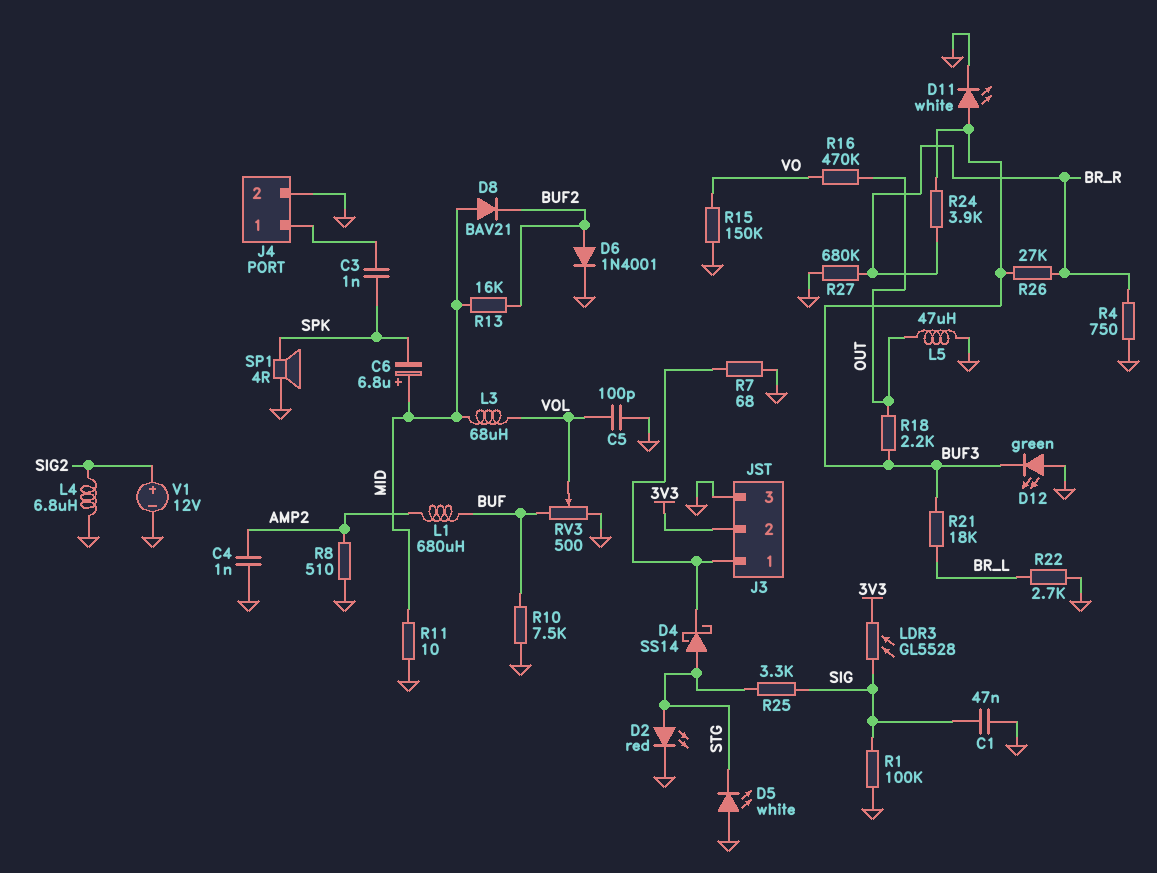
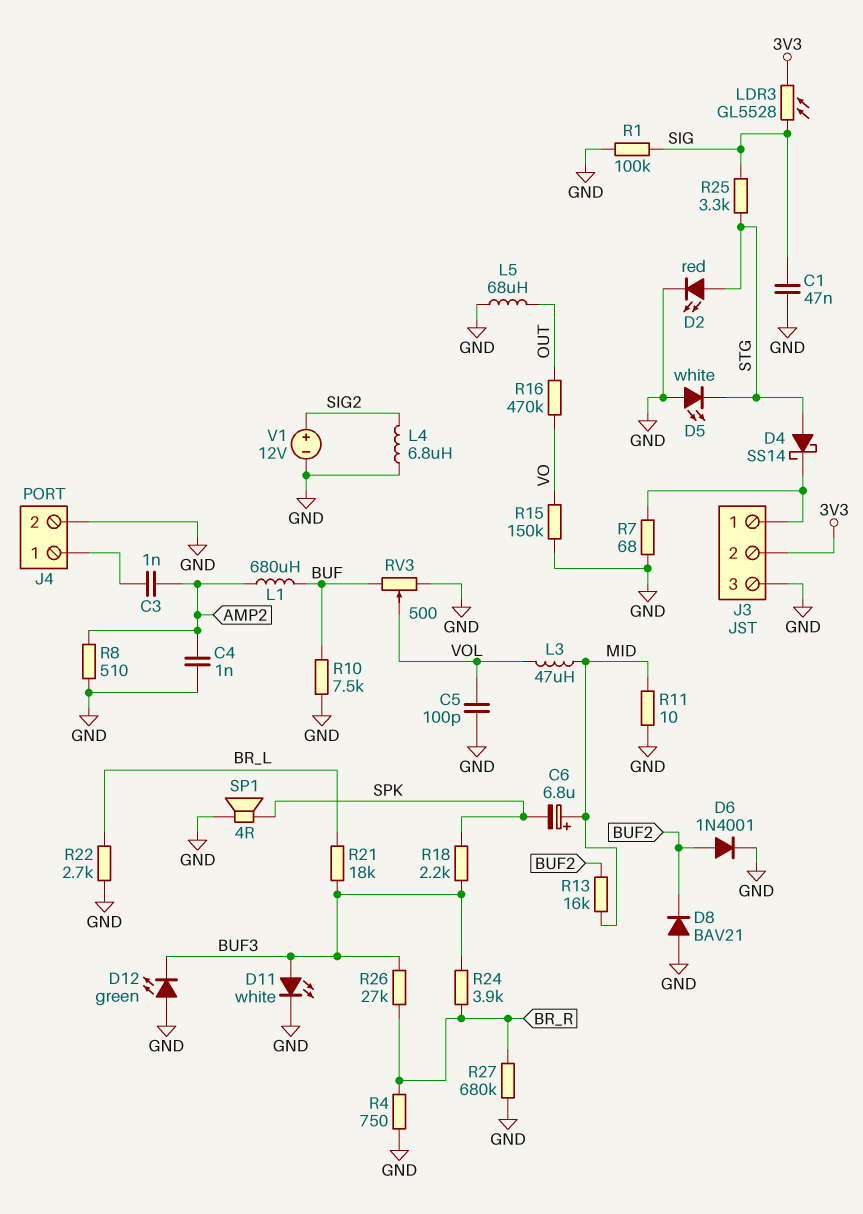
C3: 1nF (J4/1, SPK) -> 1nF (AMP2, J4/1)
D8: diode BAV21 (A MID, K BUF2) -> diode BAV21 (A GND, K BUF2)
L3: 68uH (MID, VOL) -> 47uH (MID, VOL)
L5: 47uH (GND, OUT) -> 68uH (GND, OUT)
R18: 2.2k (BUF3, OUT) -> 2.2k (BUF3, SPK)

